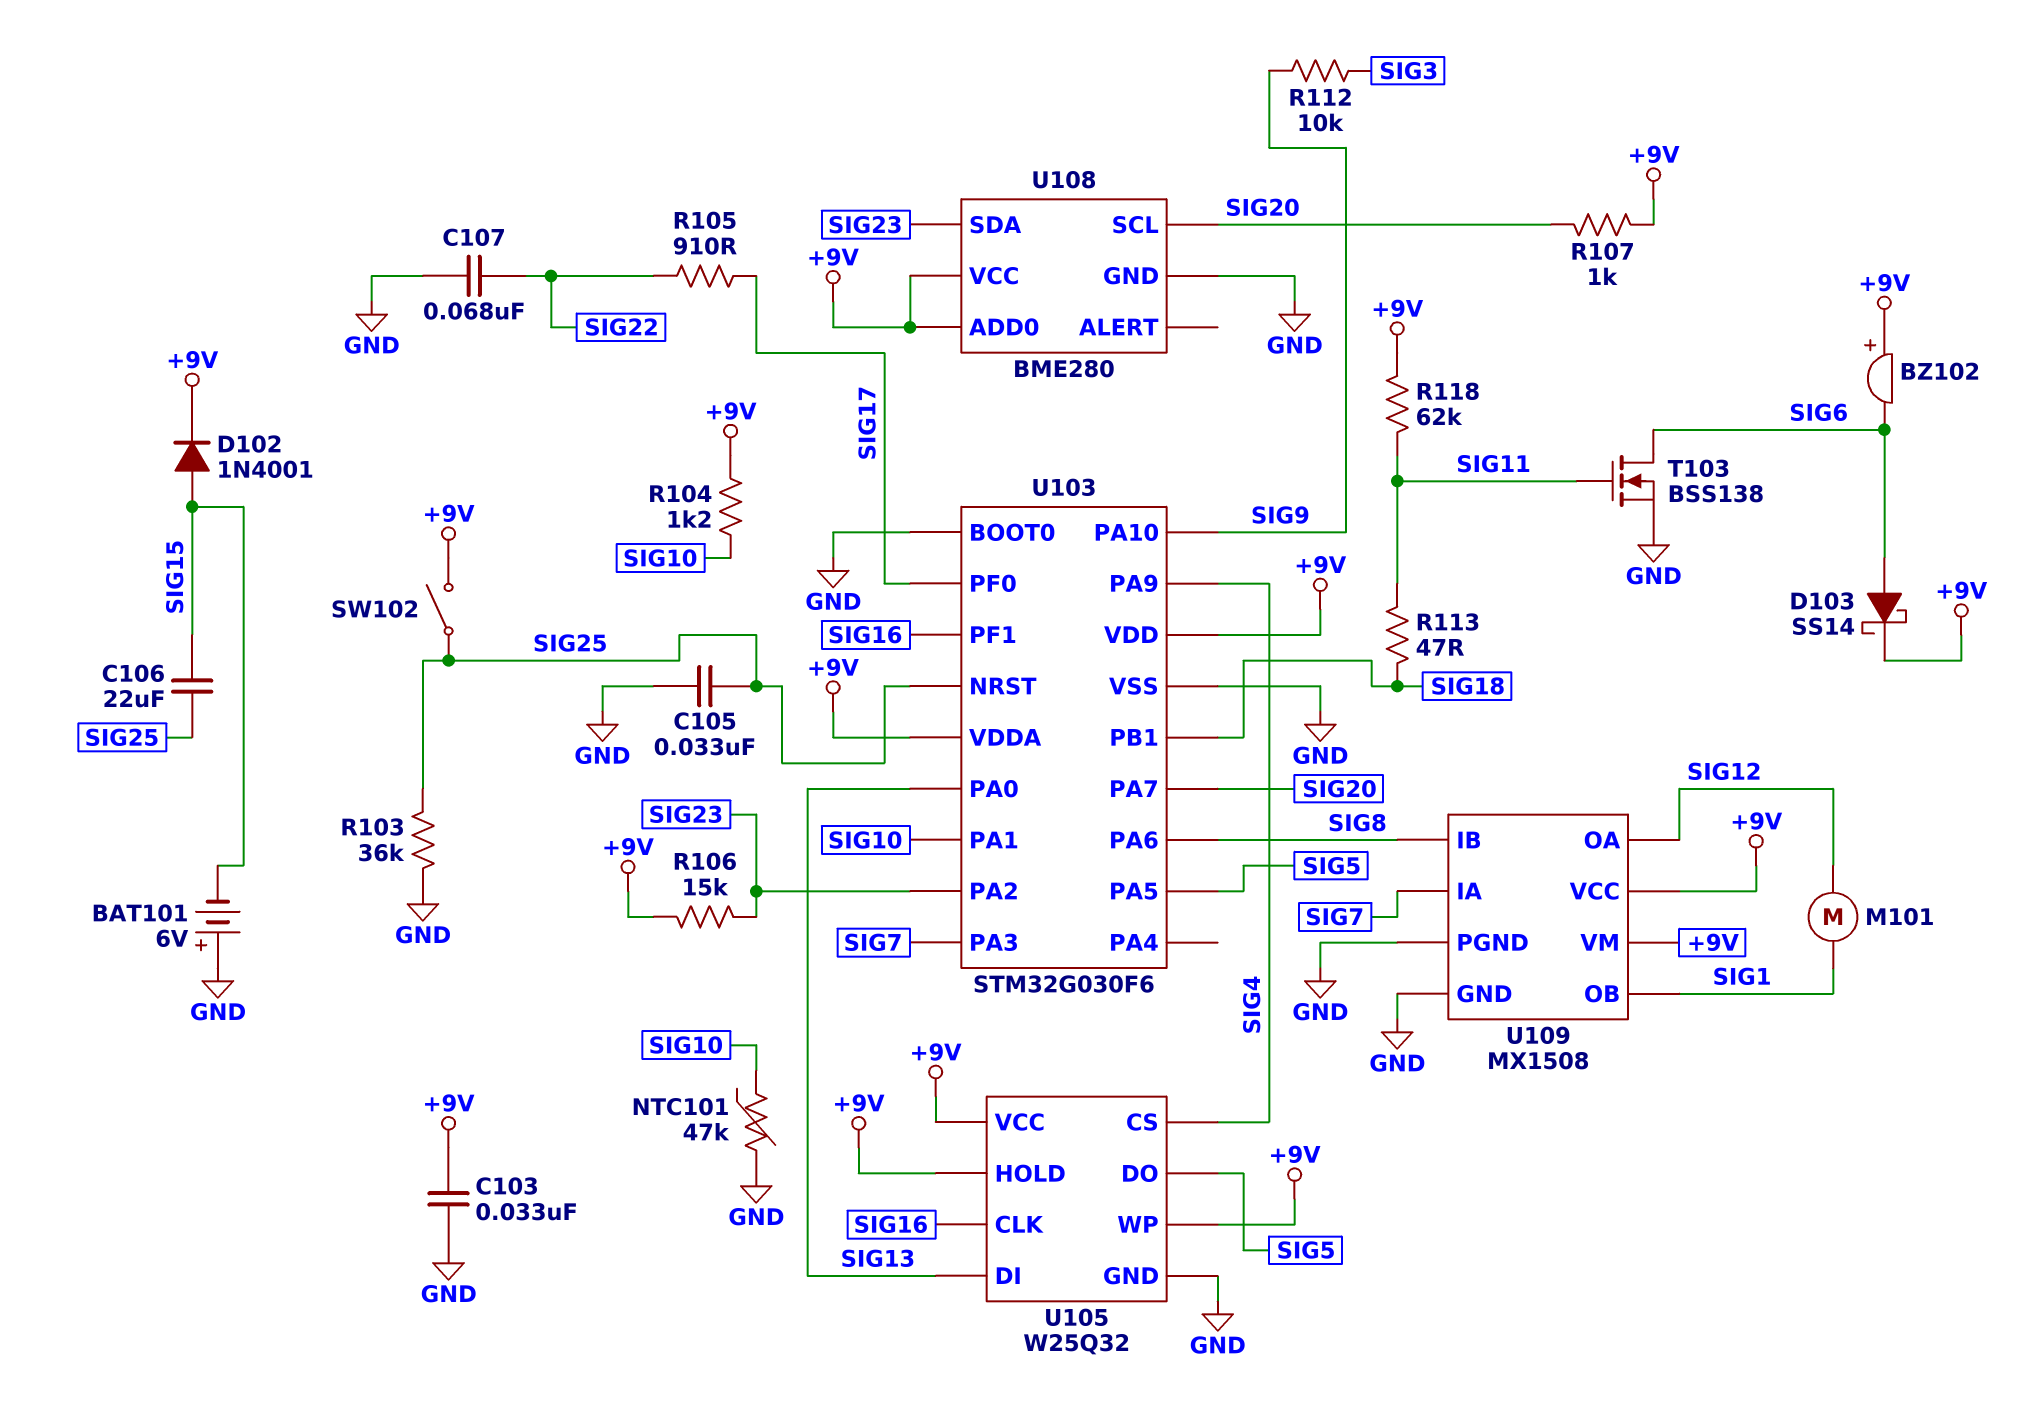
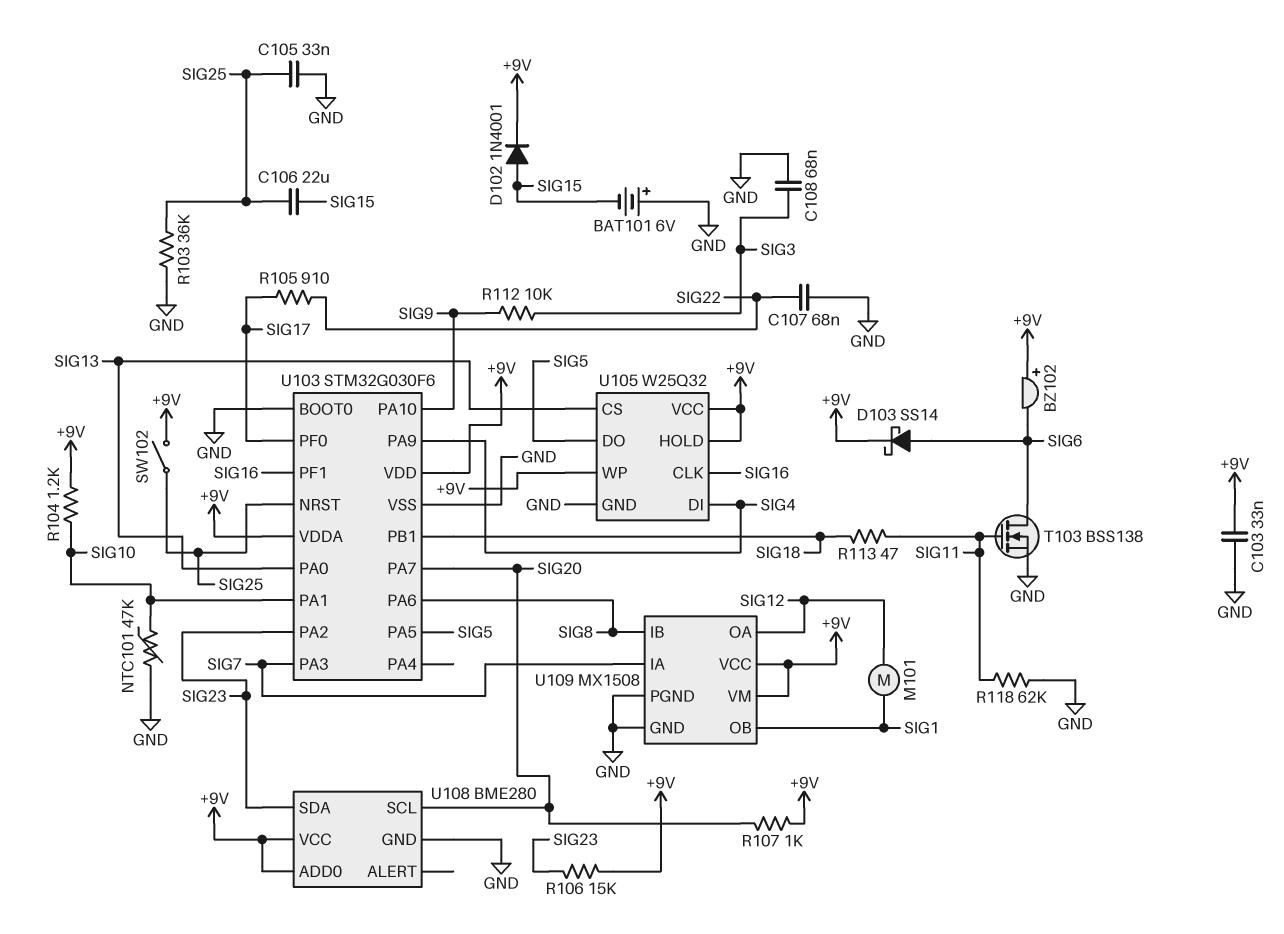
C108: none -> 68nF (GND, SIG3)
R118: 62k (+9V, SIG11) -> 62k (GND, SIG11)
U105 pin CS: SIG4 -> SIG13
U105 pin DI: SIG13 -> SIG4

